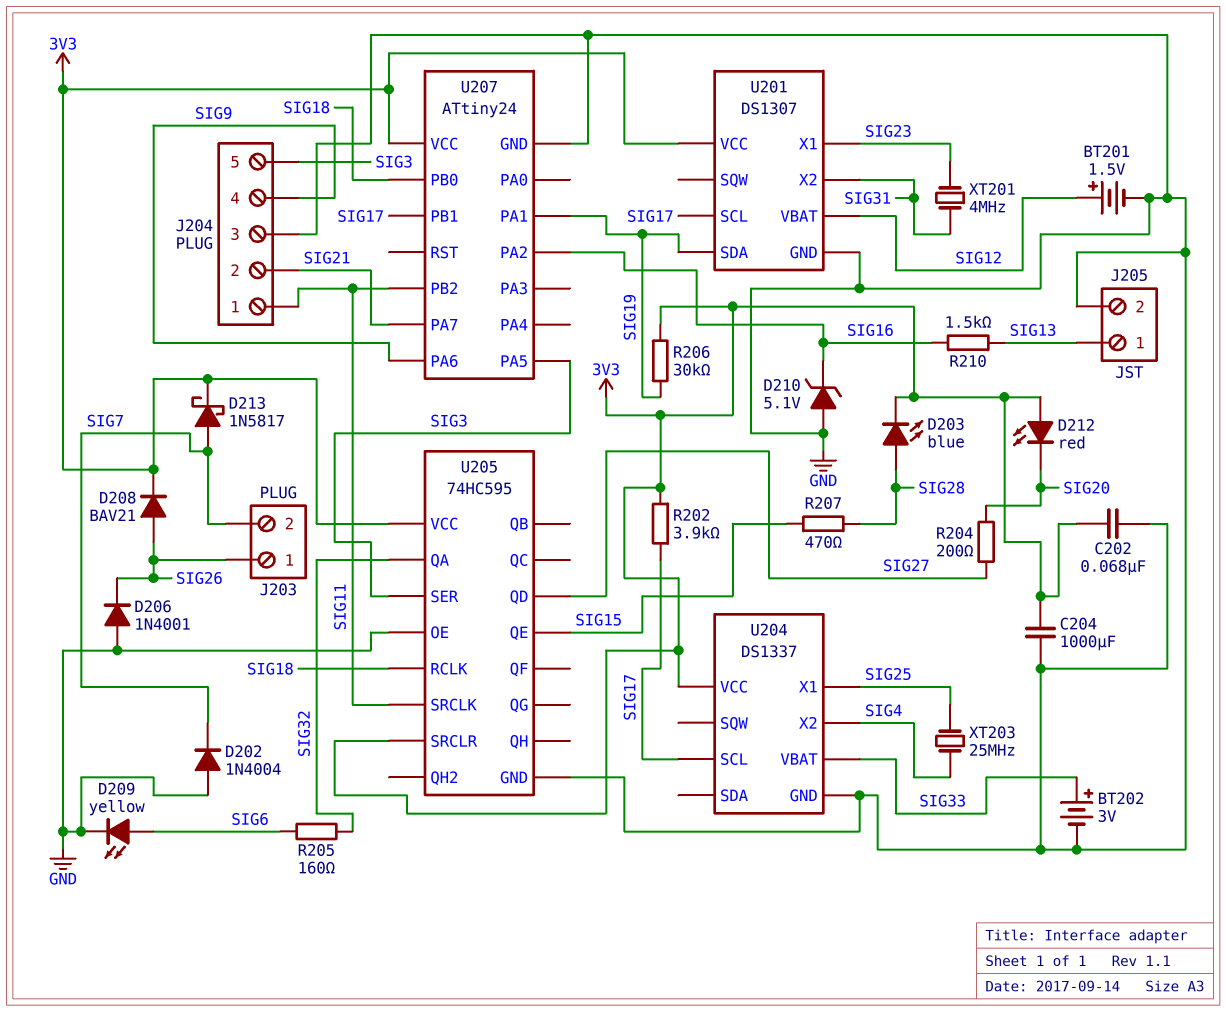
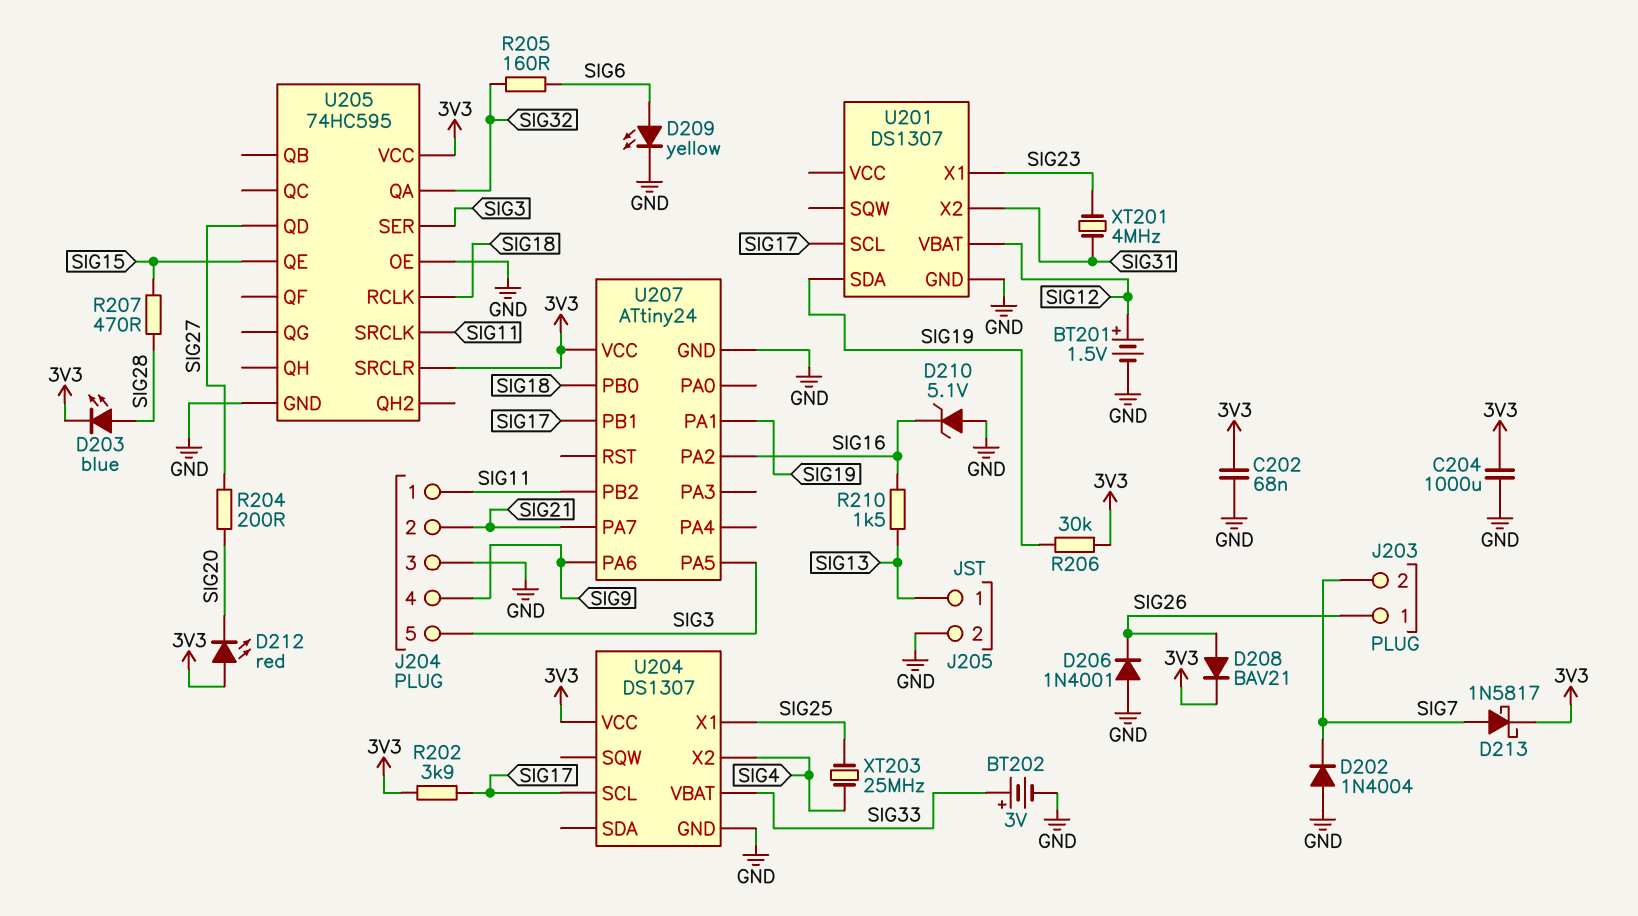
U201 pin VCC: 3V3 -> none
U204: DS1337 -> DS1307

